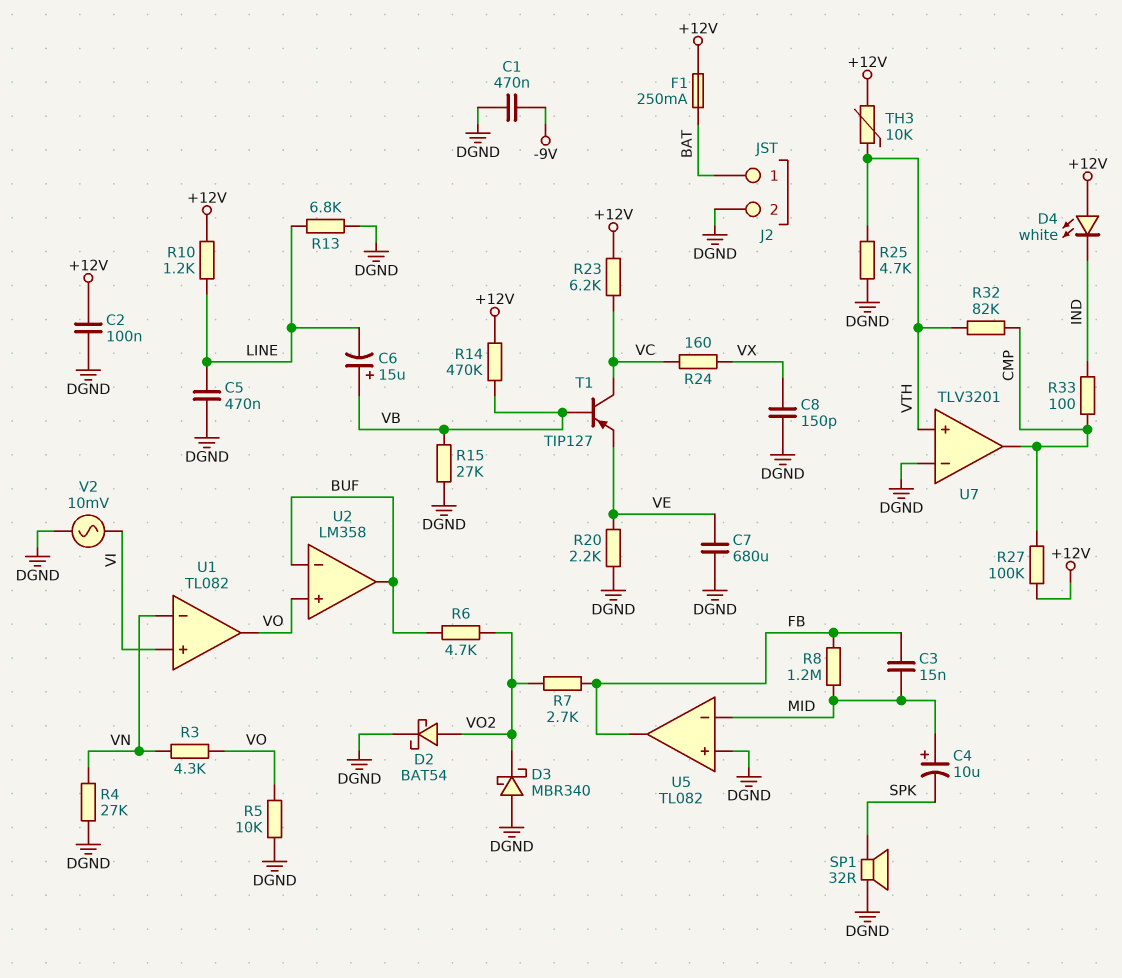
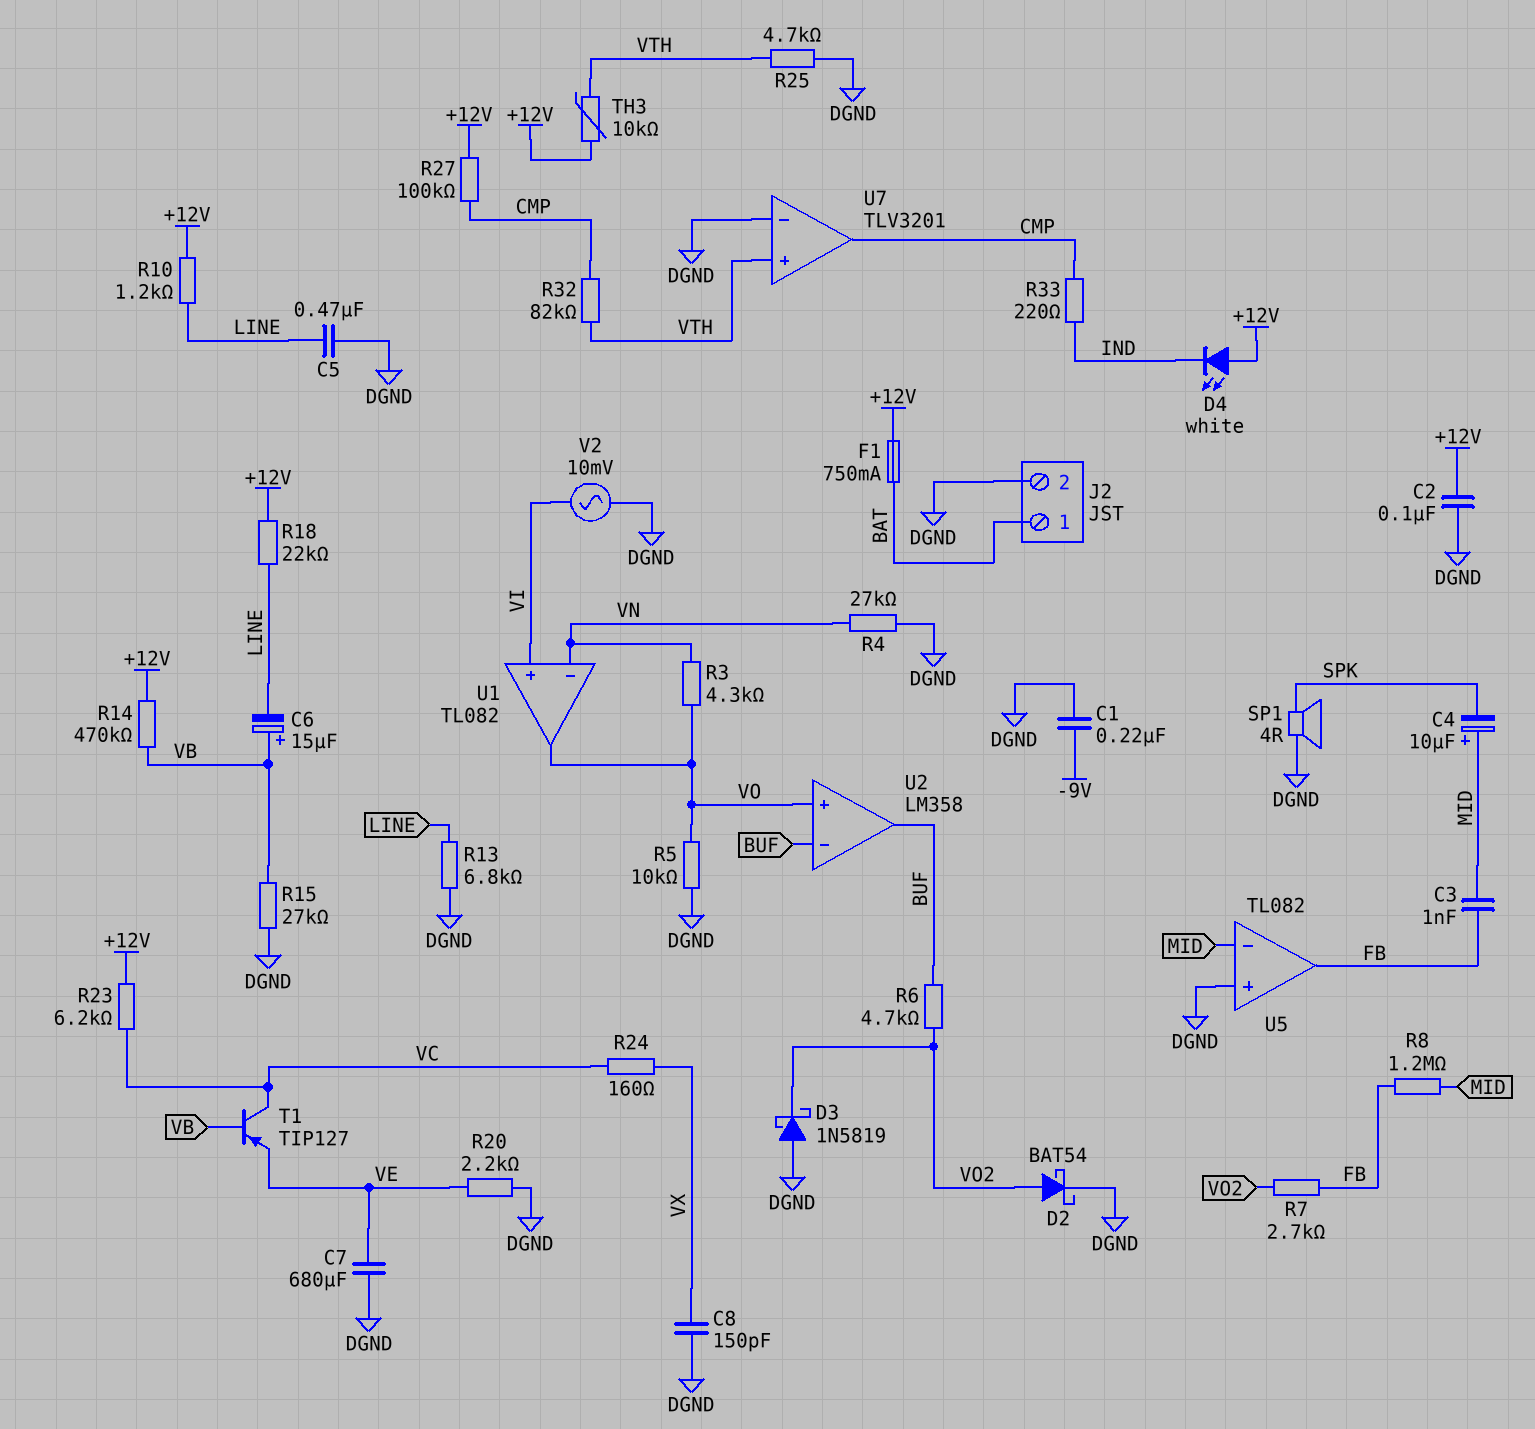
C1: 470nF (-9V, DGND) -> 220nF (-9V, DGND)
C3: 15nF (FB, MID) -> 1nF (FB, MID)
D3: schottky MBR340 (A DGND, K VO2) -> schottky 1N5819 (A DGND, K VO2)
F1: 250mA (+12V, BAT) -> 750mA (+12V, BAT)
R18: none -> 22k (+12V, LINE)
R33: 100 (CMP, IND) -> 220 (CMP, IND)
SP1: speaker 32R (DGND, SPK) -> speaker 4R (DGND, SPK)

